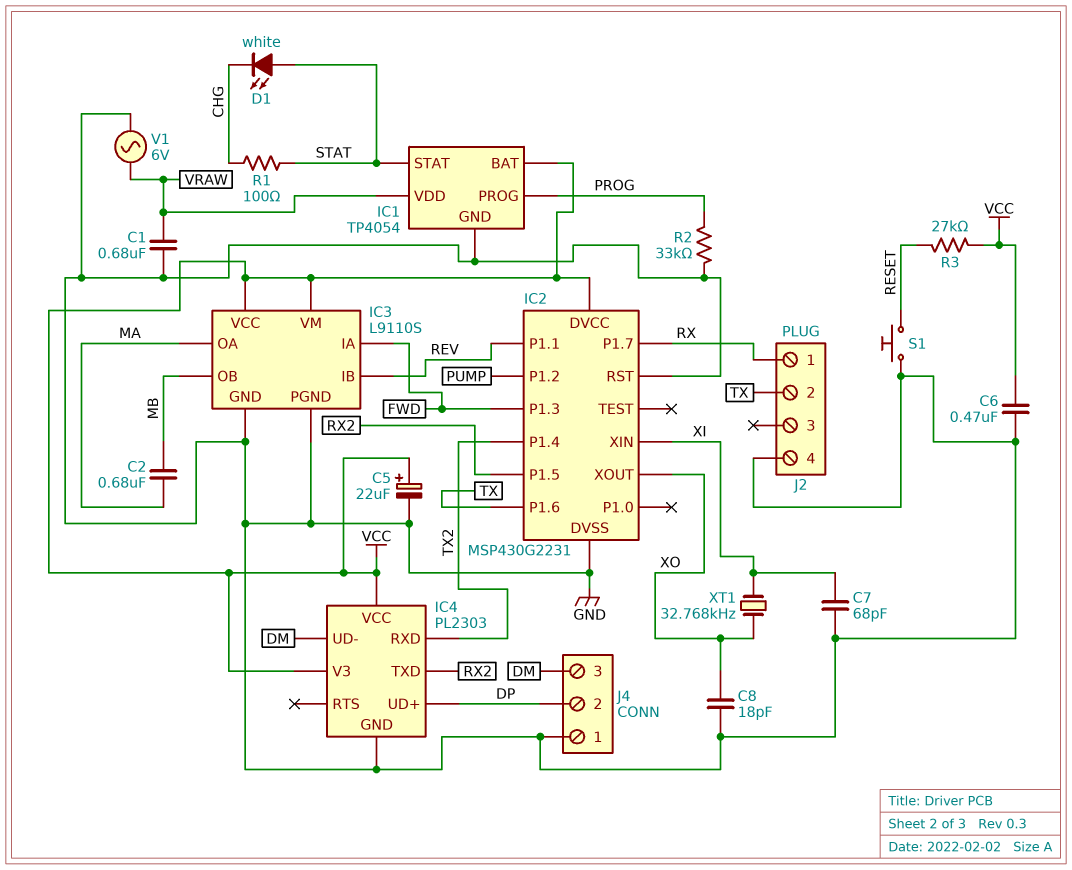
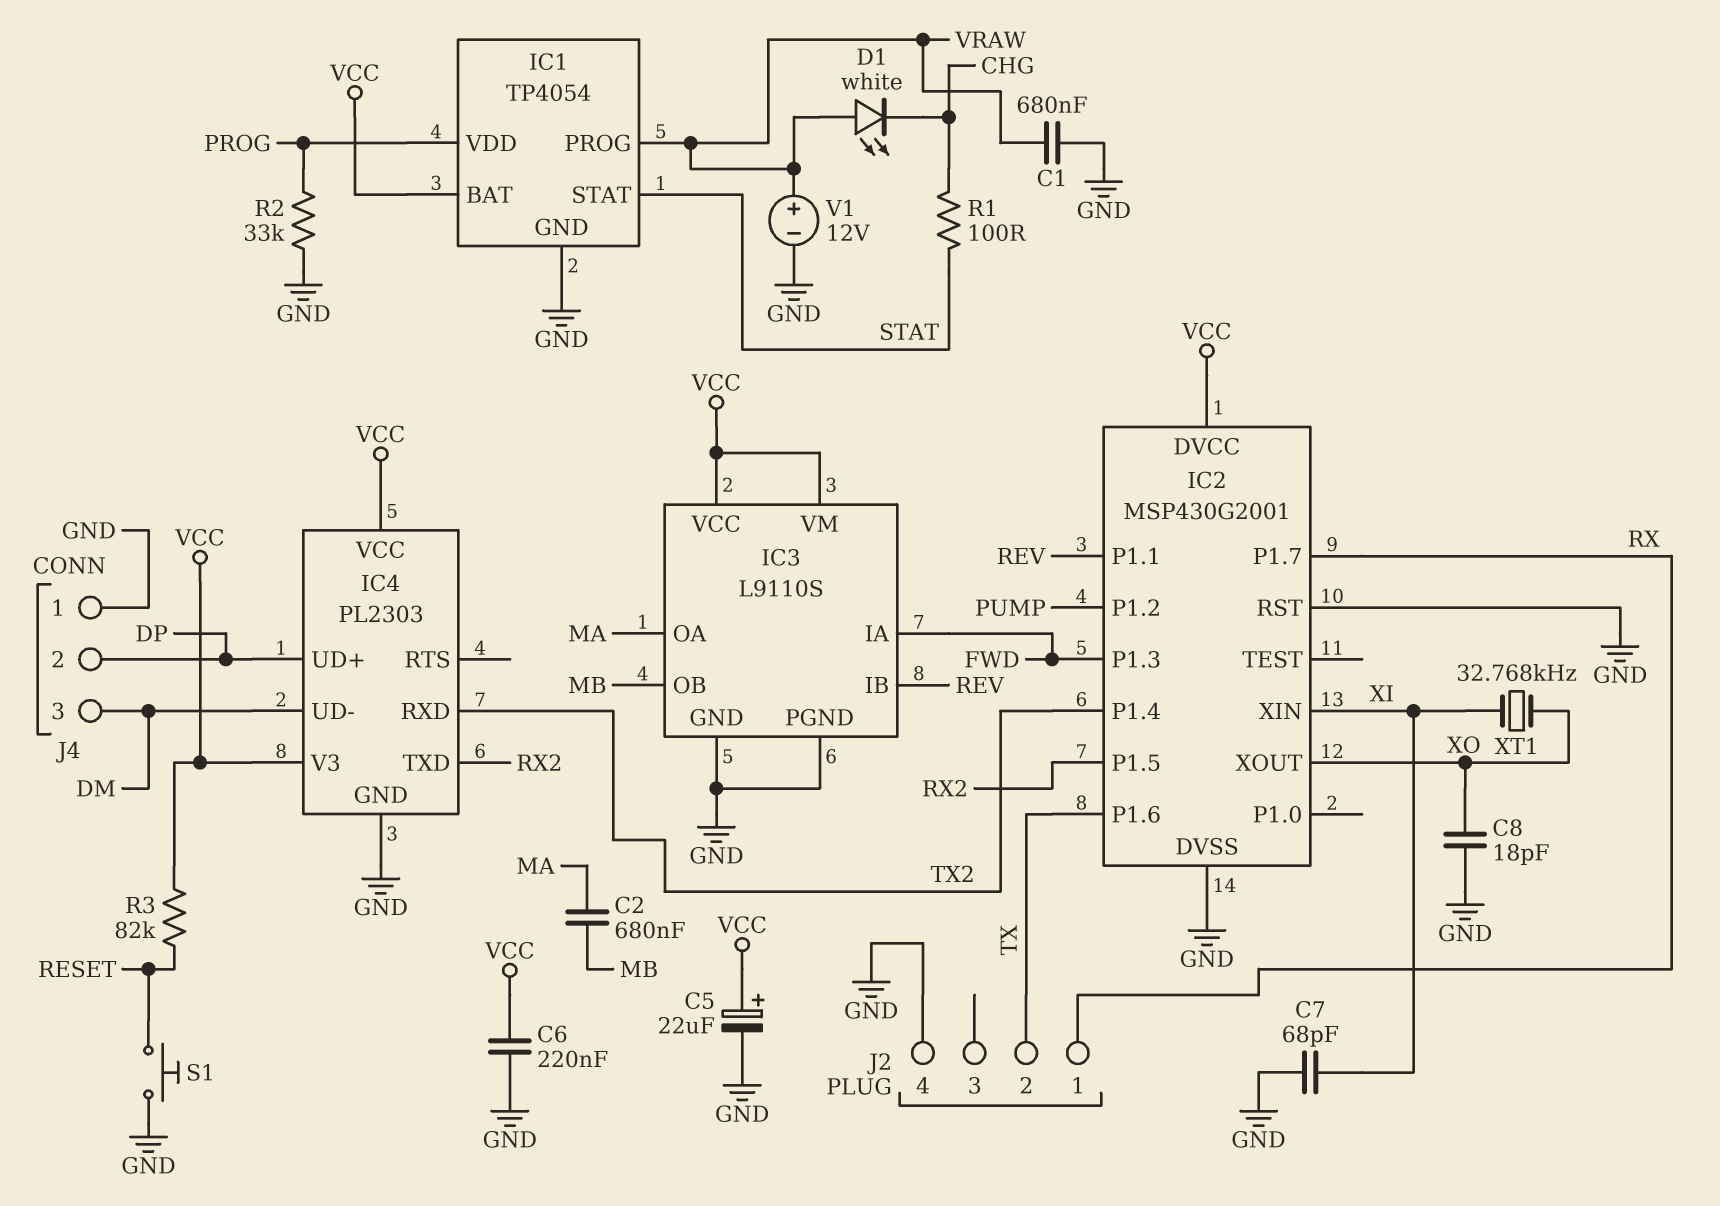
C6: 470nF (GND, VCC) -> 220nF (GND, VCC)
D1: LED white (A STAT, K CHG) -> LED white (A VRAW, K CHG)
IC1 pin PROG: PROG -> VRAW
IC1 pin VDD: VRAW -> PROG
IC2: MSP430G2231 -> MSP430G2001
R3: 27k (RESET, VCC) -> 82k (RESET, VCC)
V1: AC 6V (GND, VRAW) -> 12V (plus VRAW, minus GND)

